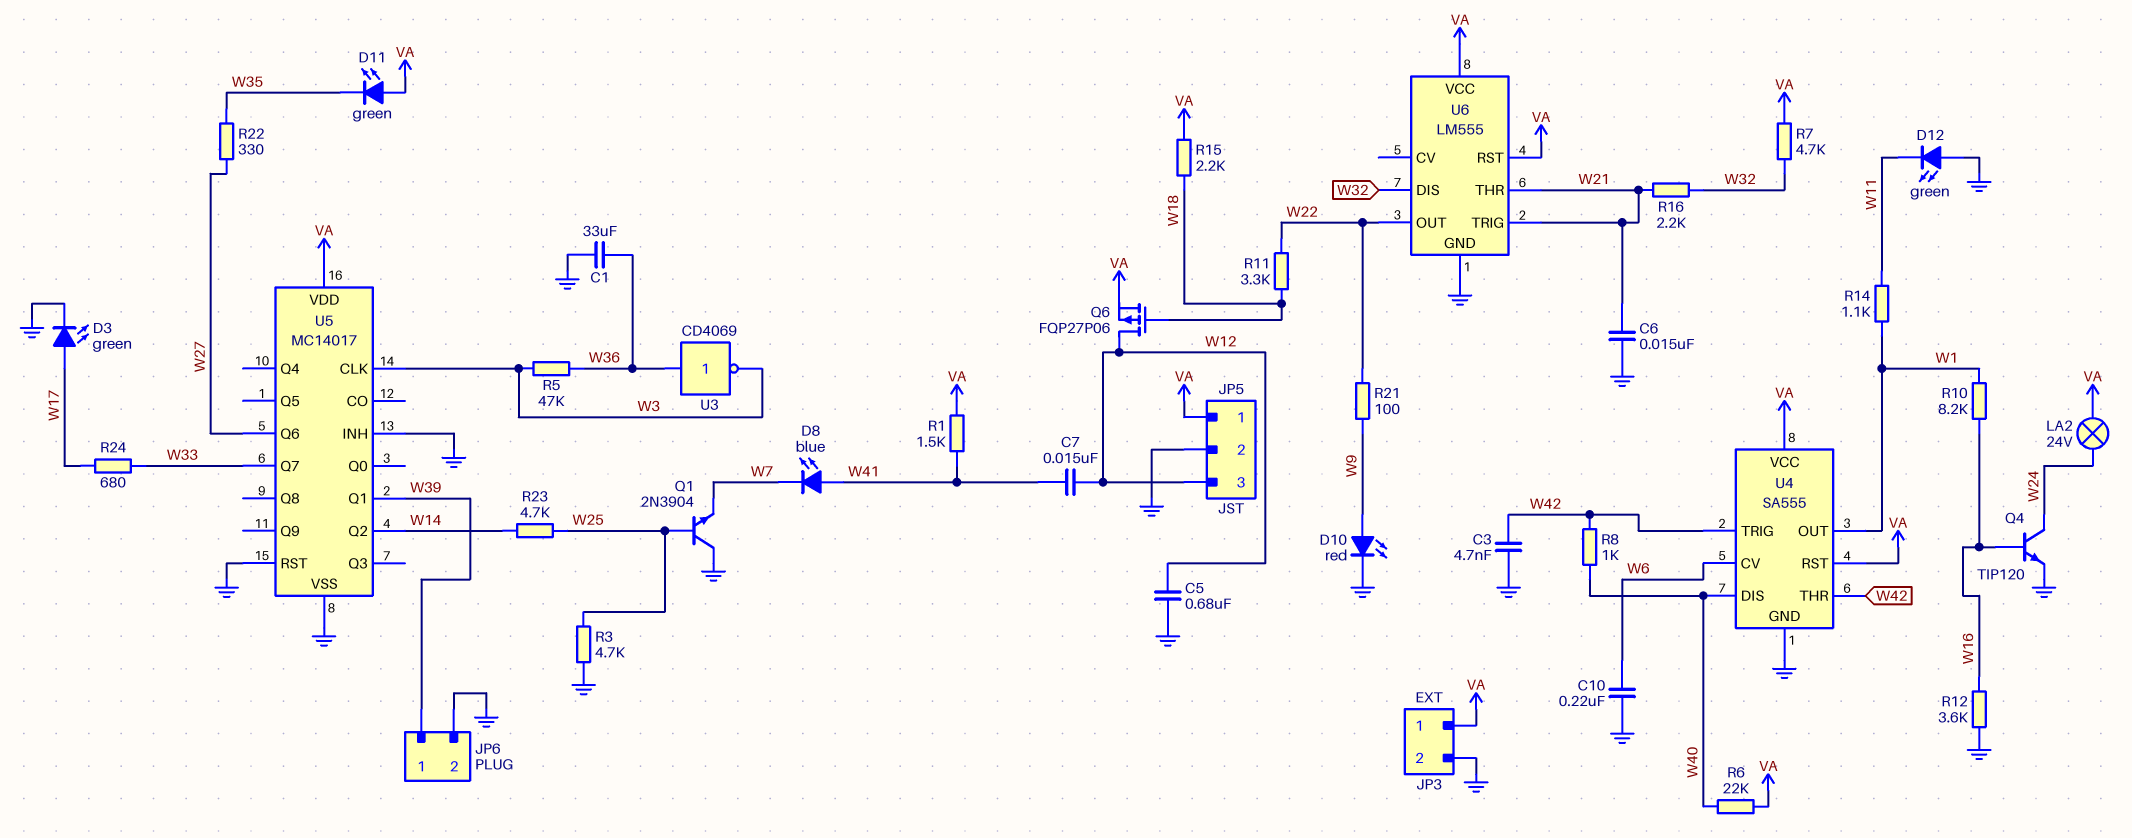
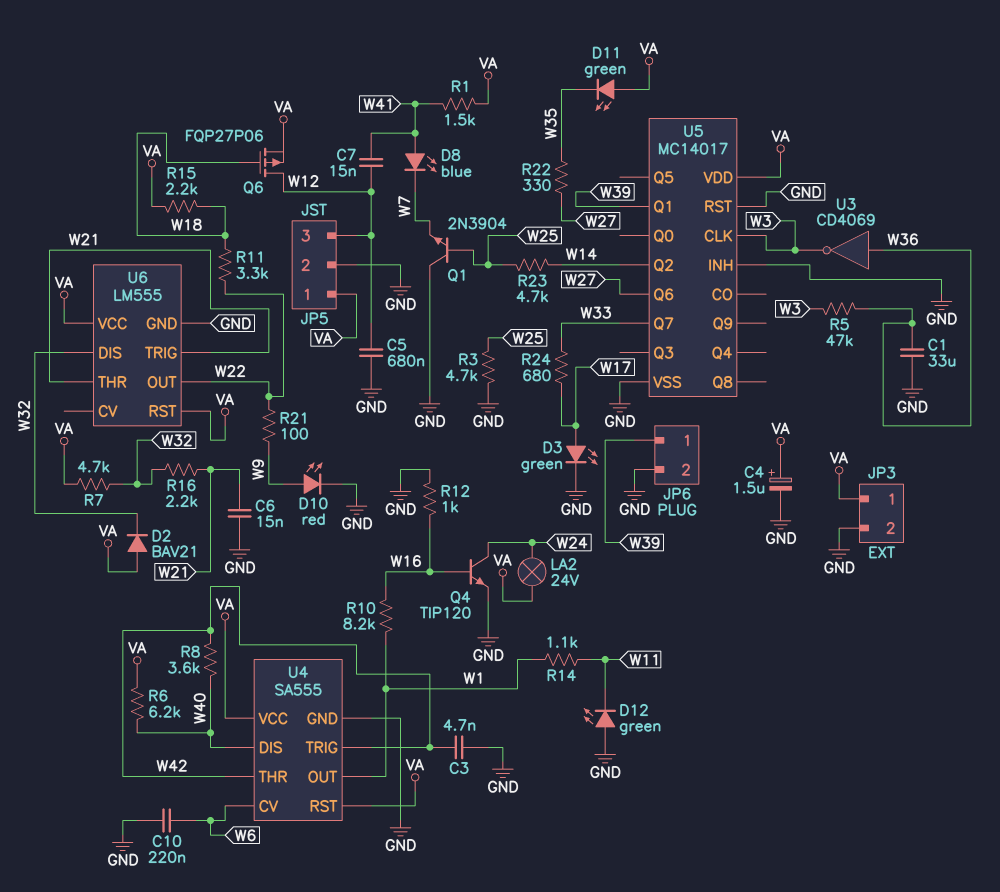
C4: none -> 1.5uF (plus VA, minus GND)
D2: none -> diode BAV21 (A VA, K W32)
R6: 22k (VA, W40) -> 6.2k (VA, W40)
R8: 1k (W40, W42) -> 3.6k (W40, W42)
R12: 3.6k (GND, W16) -> 1k (GND, W16)

